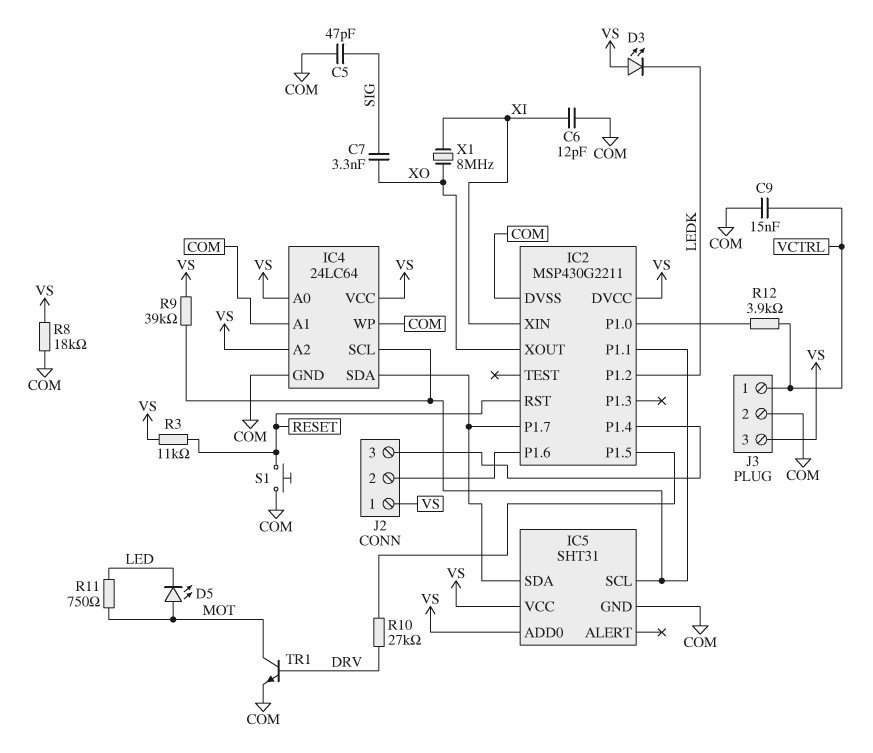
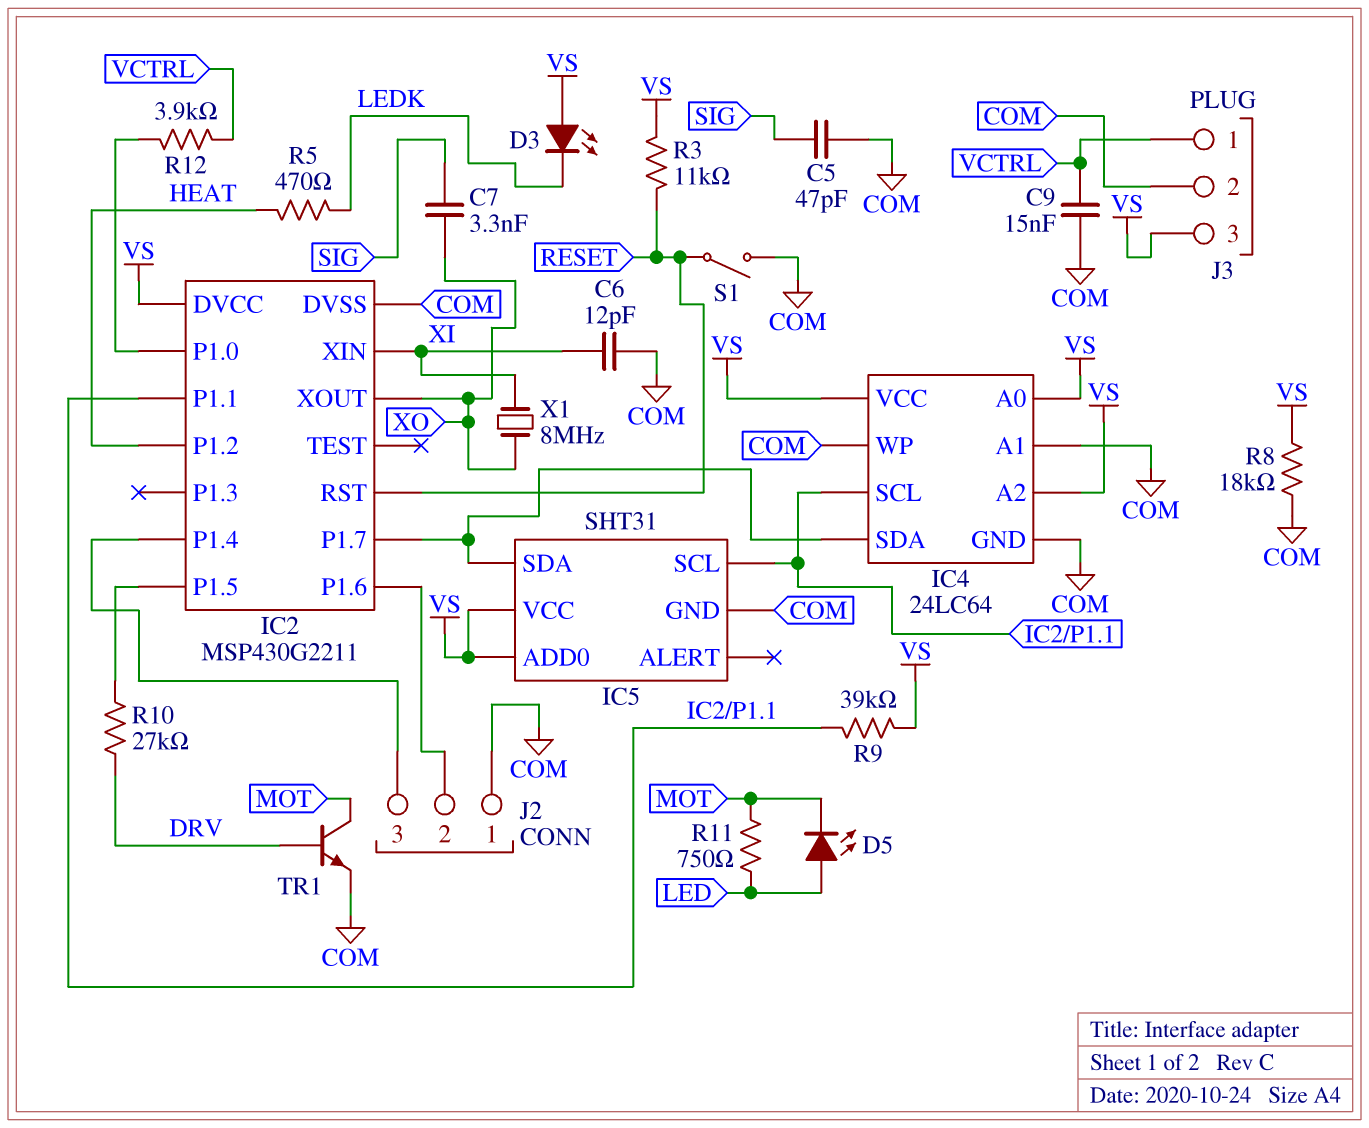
D5: LED (A MOT, K LED) -> LED (A LED, K MOT)
IC2 pin P1.2: LEDK -> HEAT
J2 pin 1: VS -> COM
R5: none -> 470 (HEAT, LEDK)
S1: button (COM, RESET) -> switch (COM, RESET)

